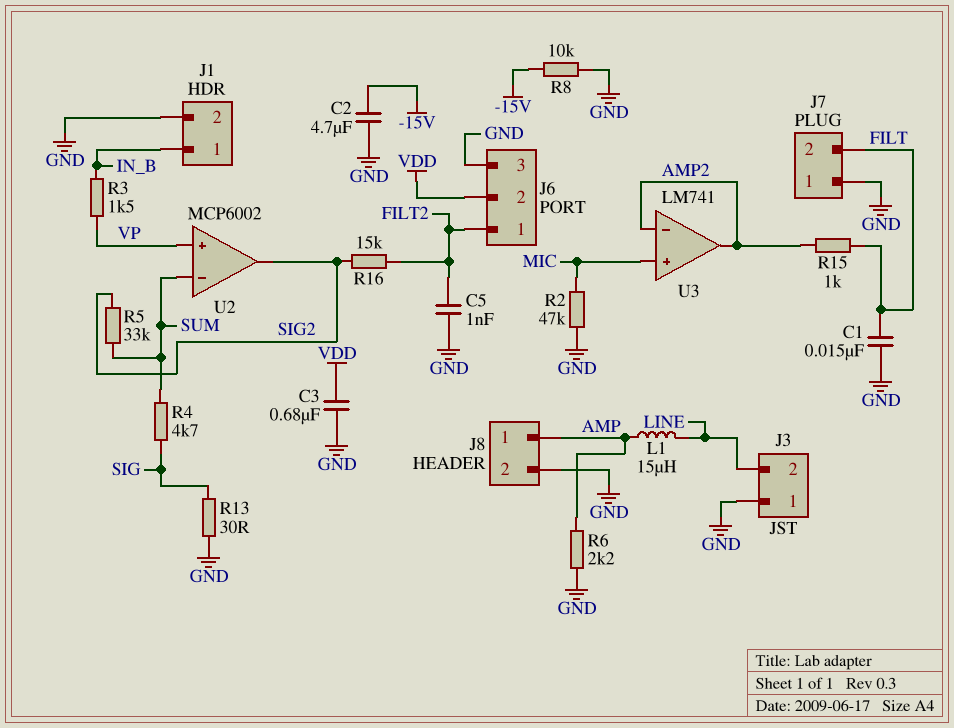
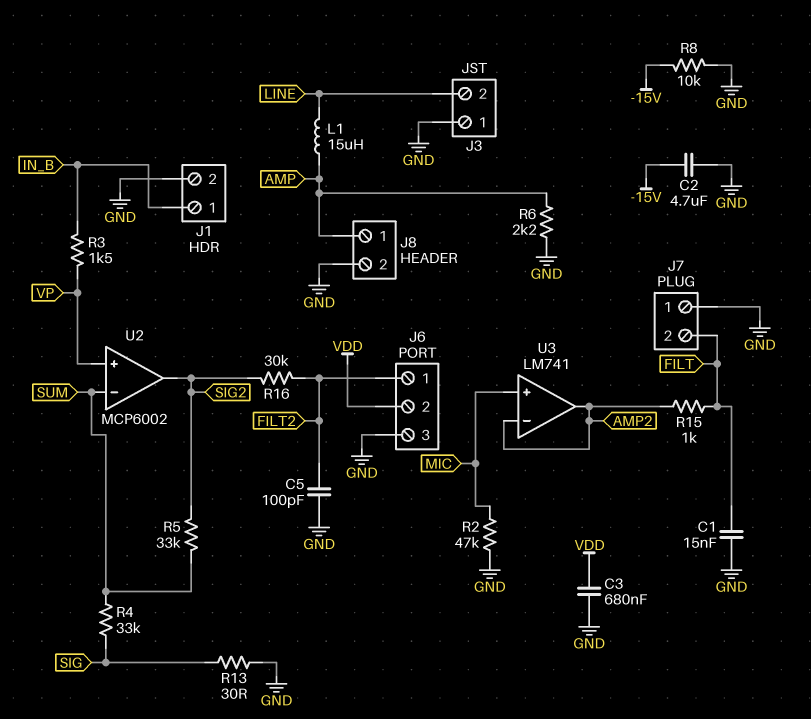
C5: 1nF (FILT2, GND) -> 100pF (FILT2, GND)
R4: 4.7k (SIG, SUM) -> 33k (SIG, SUM)
R16: 15k (FILT2, SIG2) -> 30k (FILT2, SIG2)

